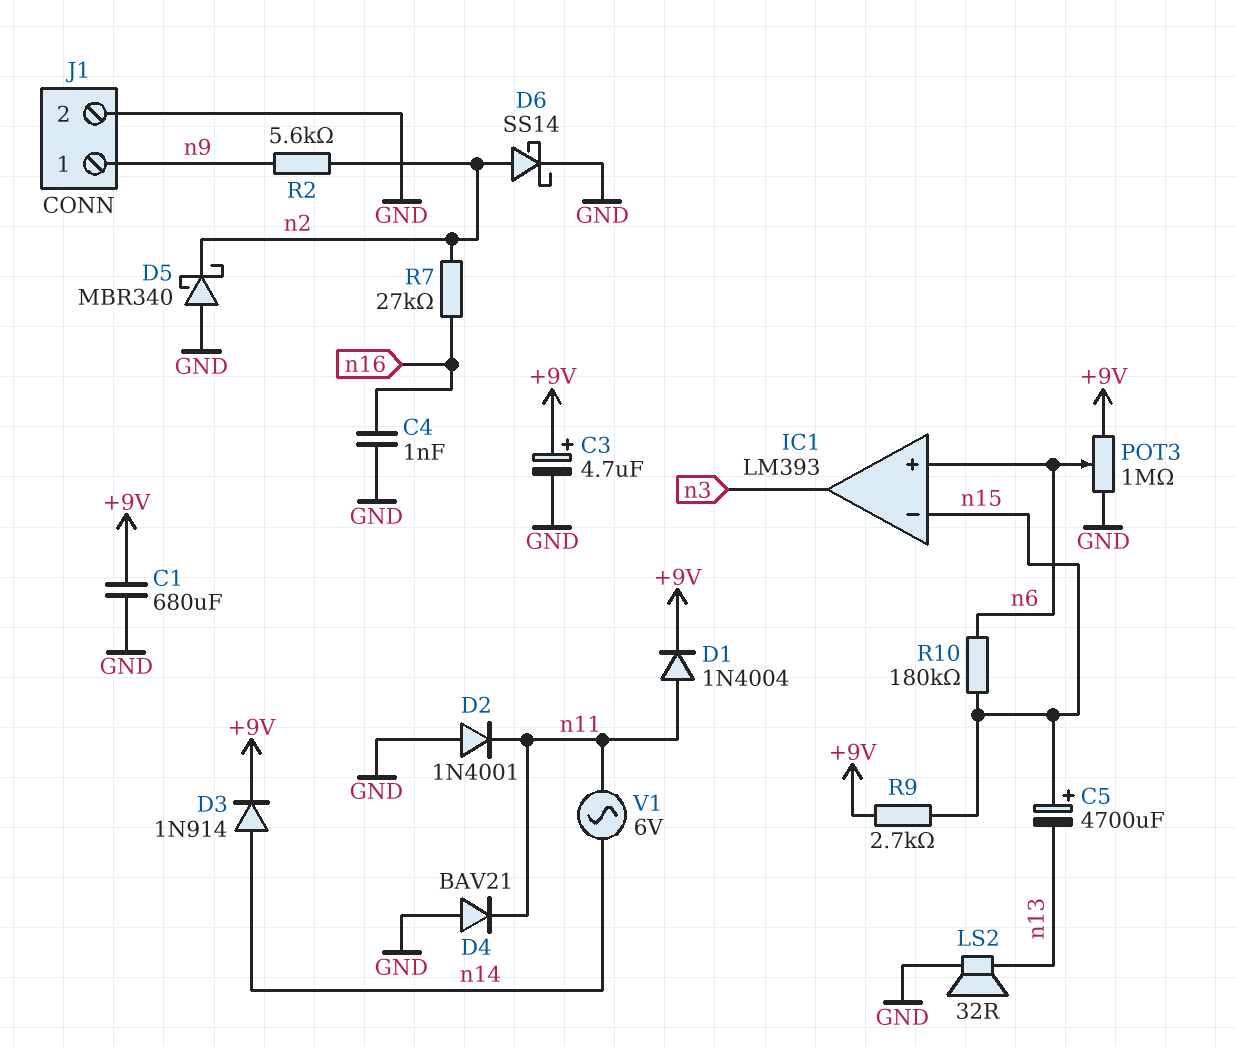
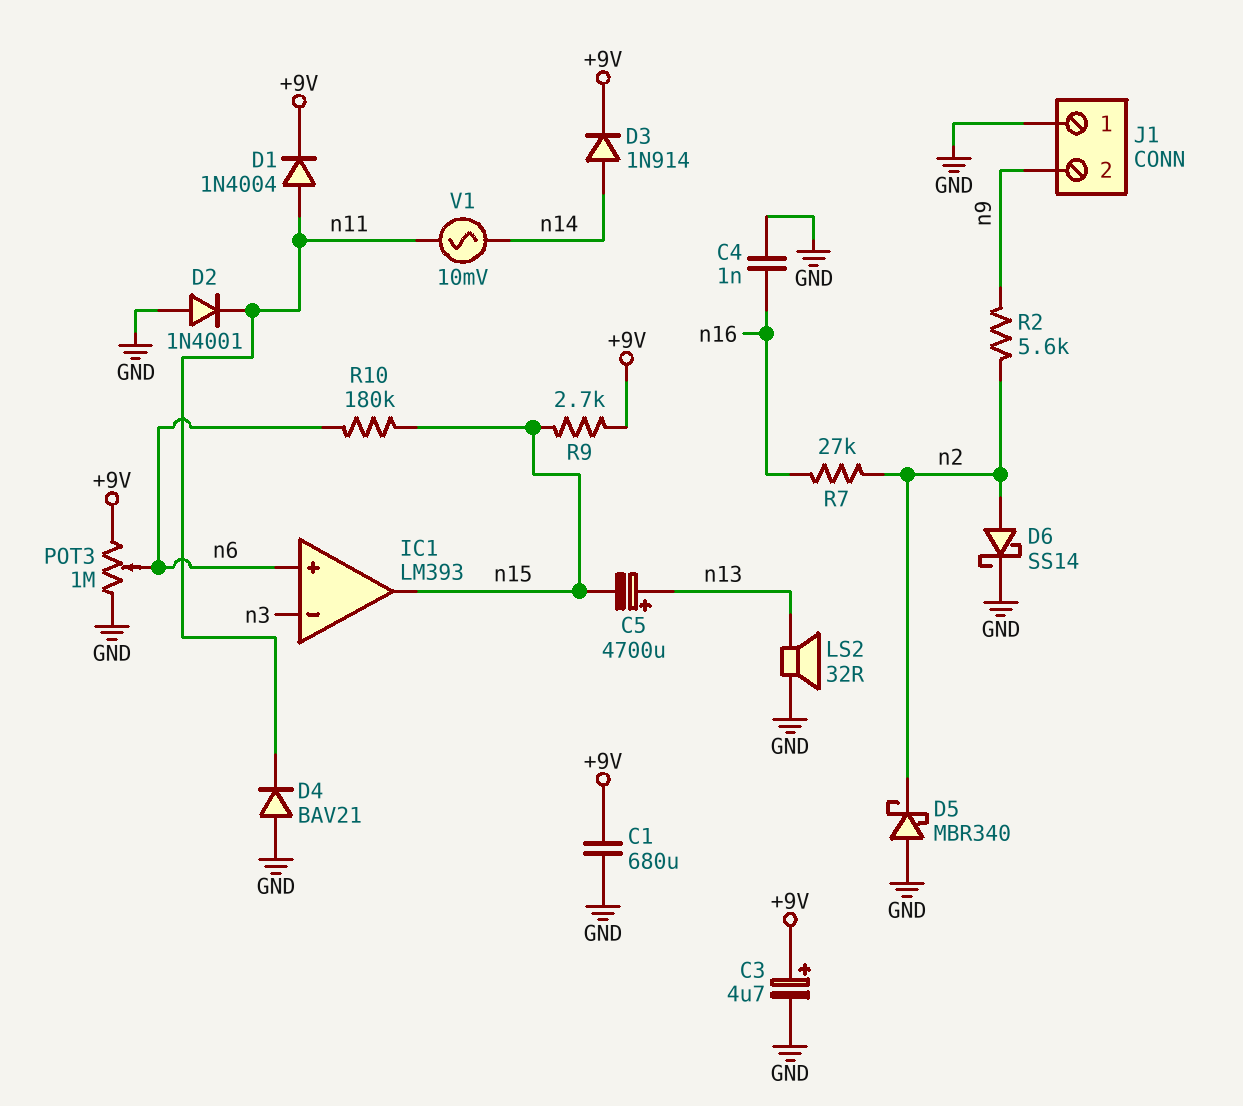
C5: 4700uF (plus n15, minus n13) -> 4700uF (plus n13, minus n15)
IC1 pin in-: n15 -> n3
IC1 pin out: n3 -> n15
J1 pin 1: n9 -> GND
J1 pin 2: GND -> n9
V1: AC 6V (n11, n14) -> AC 10mV (n11, n14)

